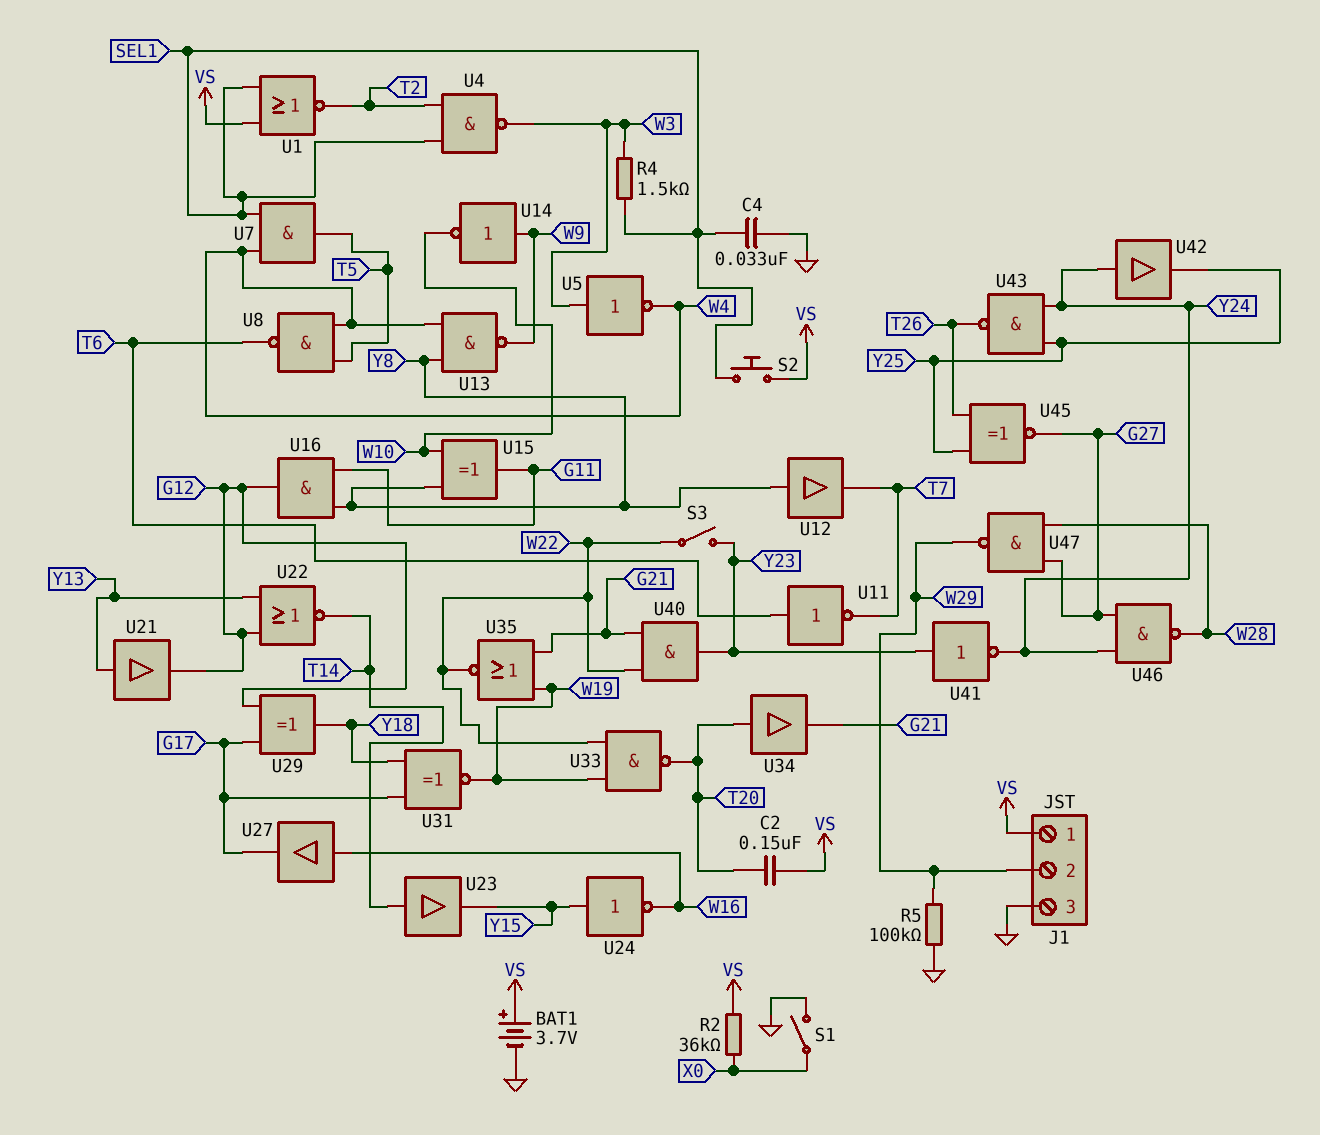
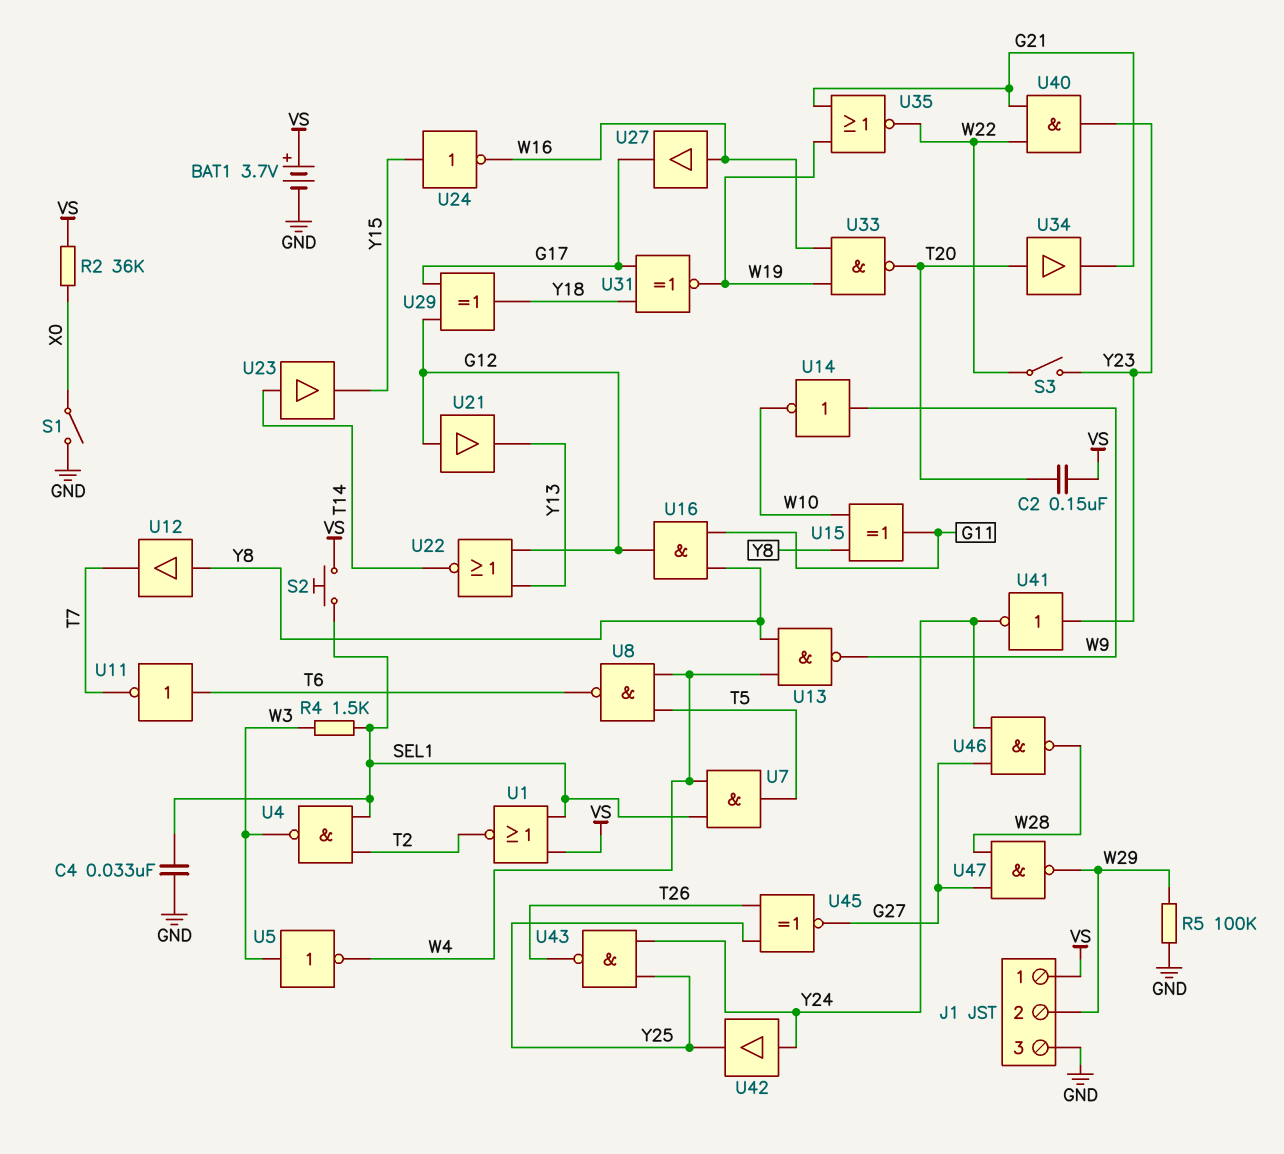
U21: buffer (in Y13, out G12) -> buffer (in G12, out Y13)
U33: NAND (in W19, in W22, out T20) -> NAND (in W16, in W19, out T20)

